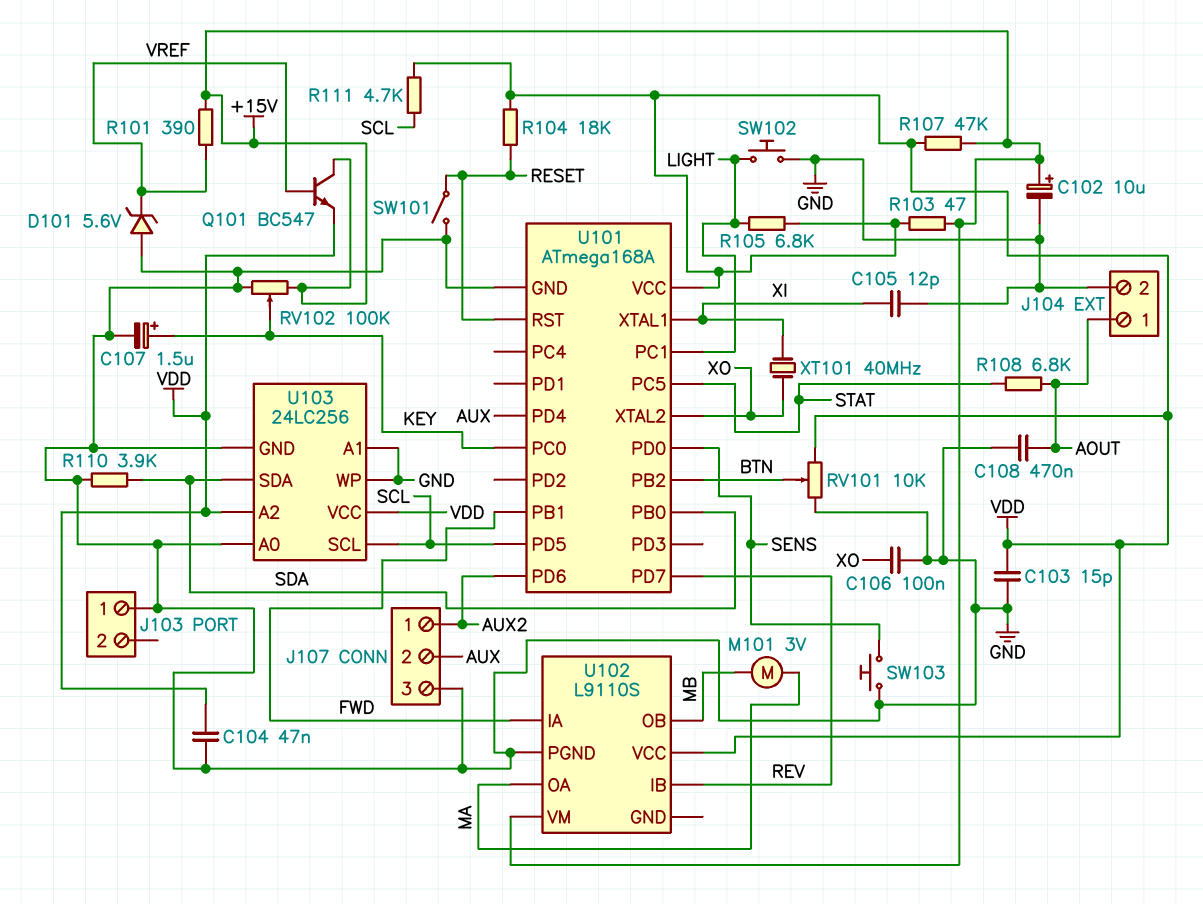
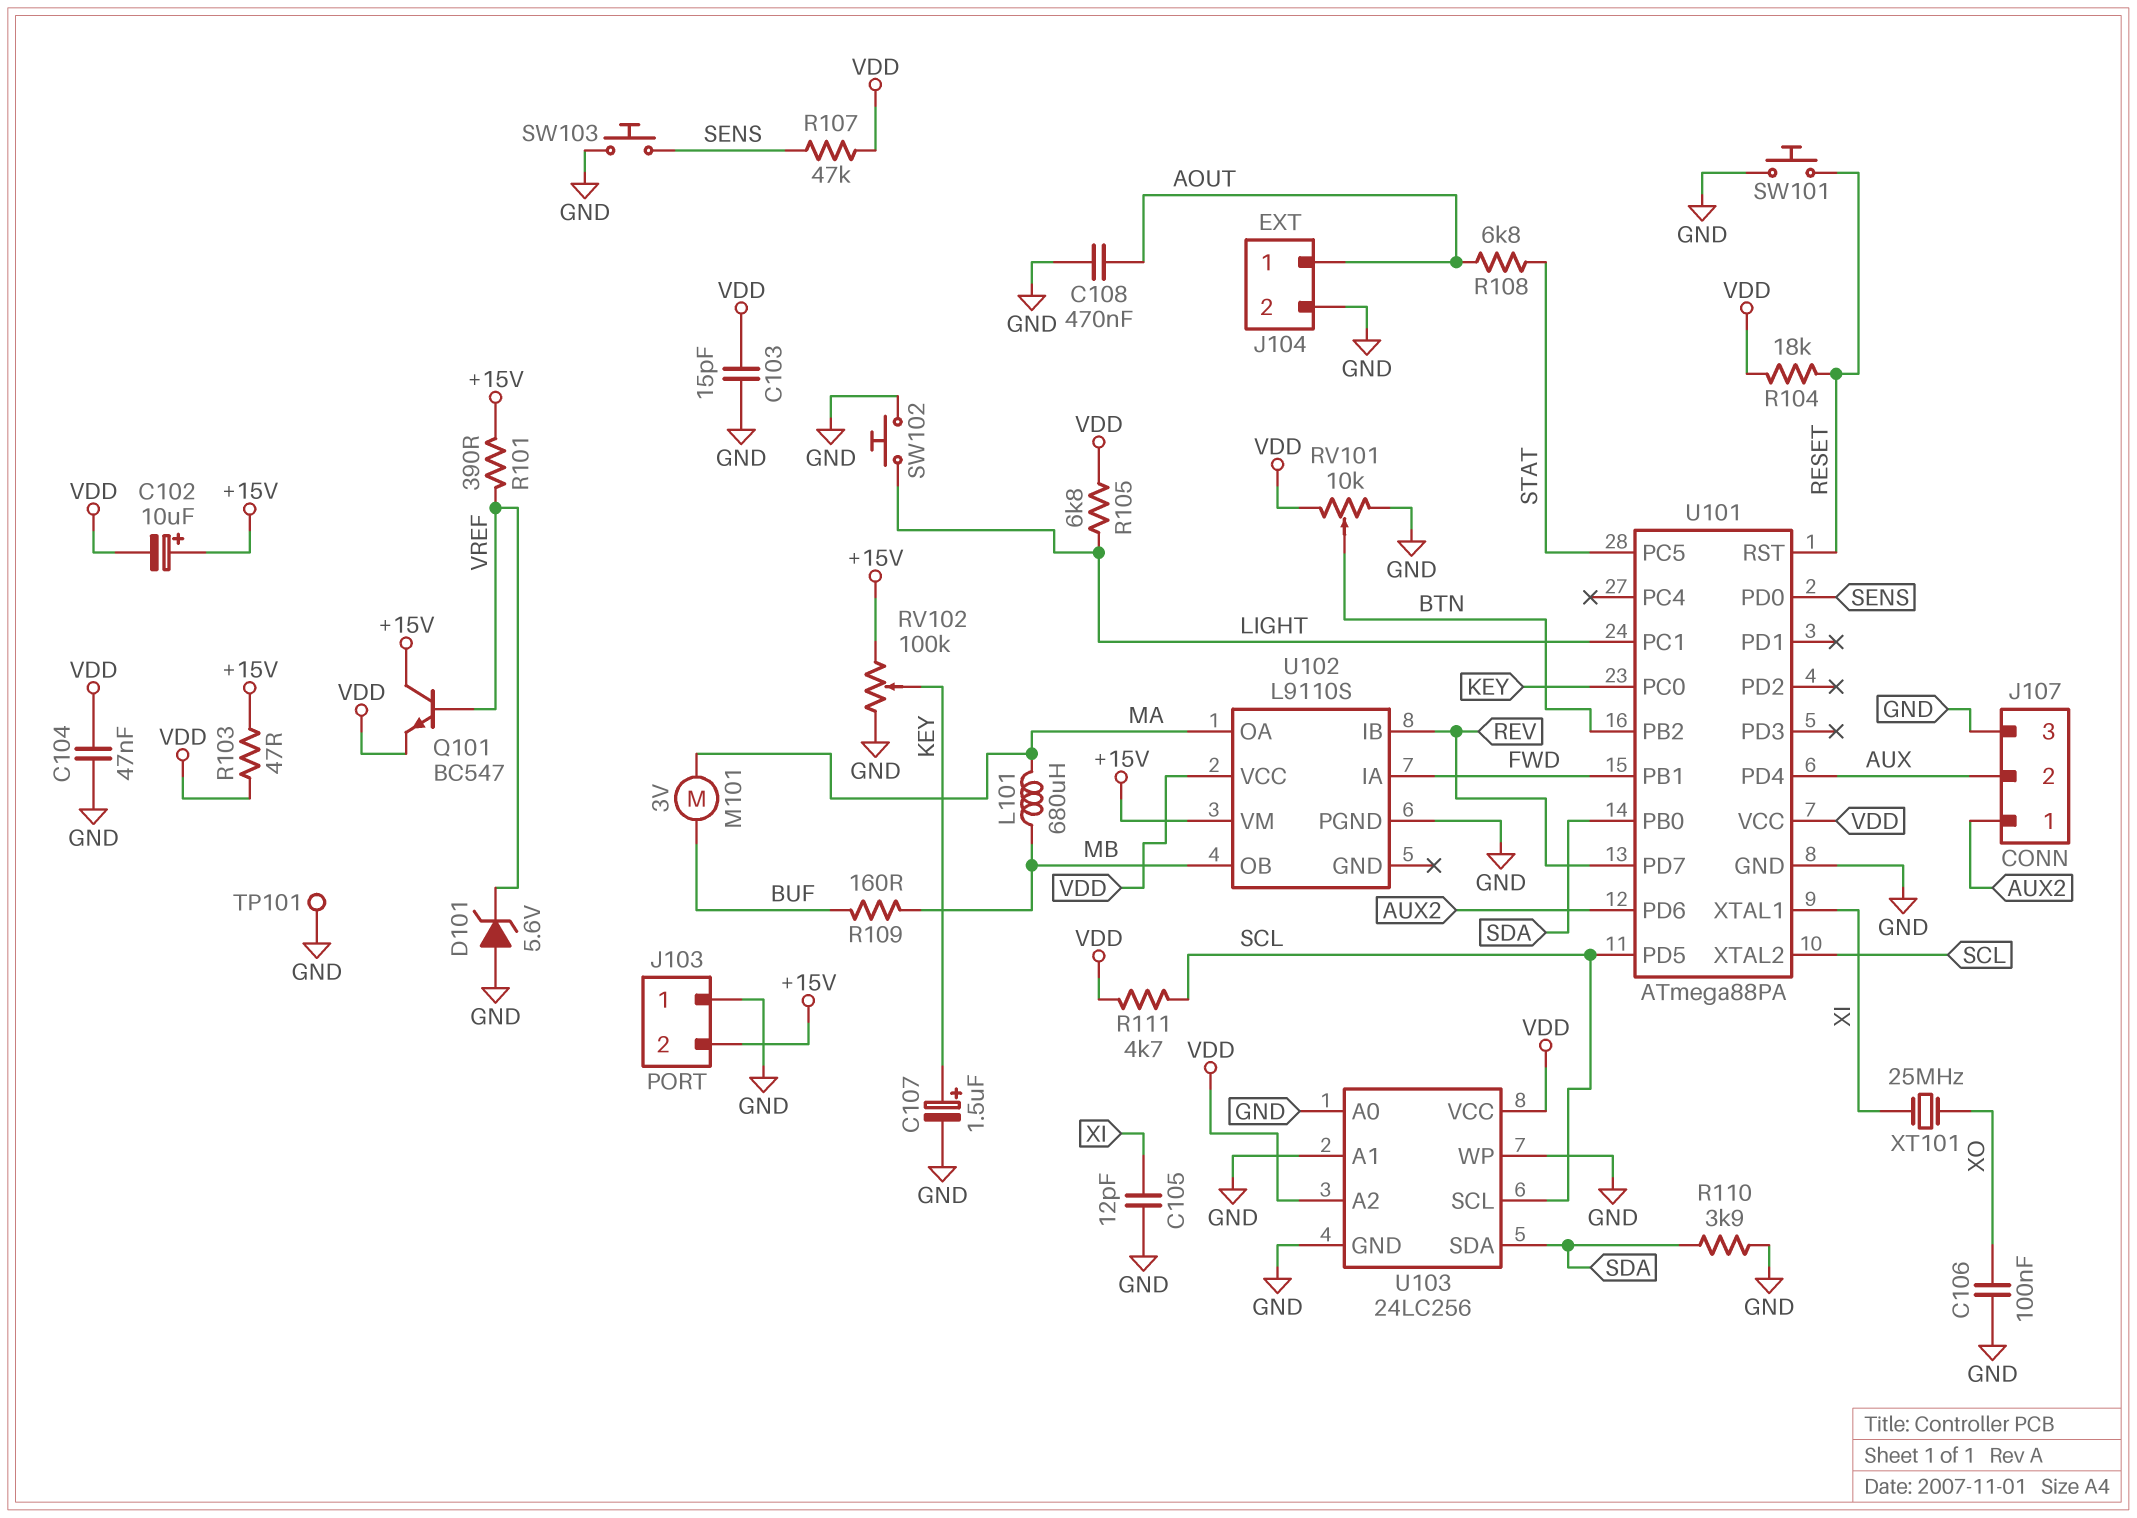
C102: 10uF (plus +15V, minus GND) -> 10uF (plus +15V, minus VDD)
J103 pin 2: none -> +15V
L101: none -> 680uH (MA, MB)
M101: motor 3V (MA, MB) -> motor 3V (BUF, MA)
R107: 47k (+15V, VDD) -> 47k (SENS, VDD)
R109: none -> 160 (BUF, MB)
SW101: switch (GND, RESET) -> button (GND, RESET)
TP101: none -> test point (GND)
U101: ATmega168A -> ATmega88PA
U101 pin XTAL2: XO -> SCL
XT101: 40MHz (XI, XO) -> 25MHz (XI, XO)

